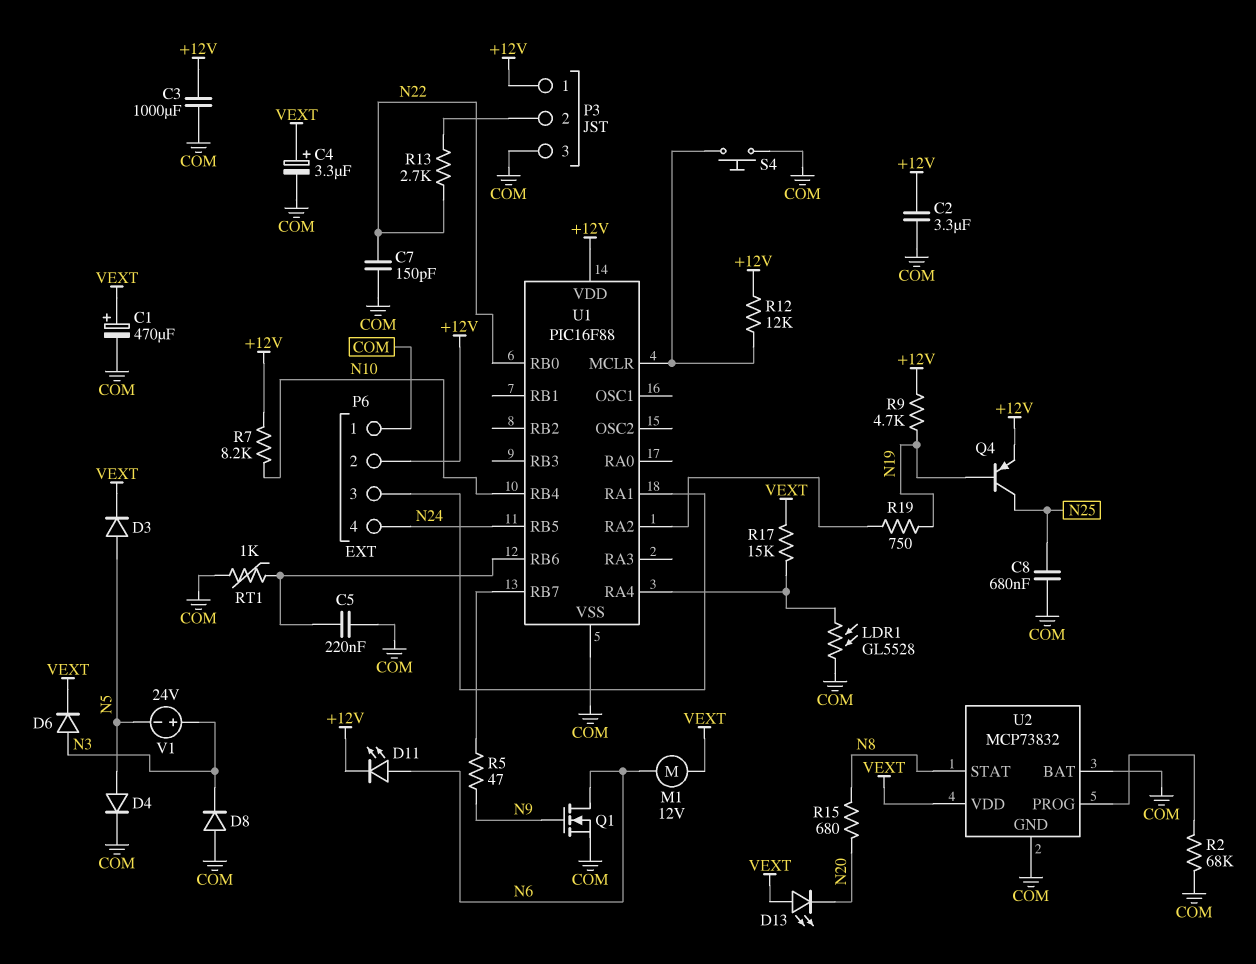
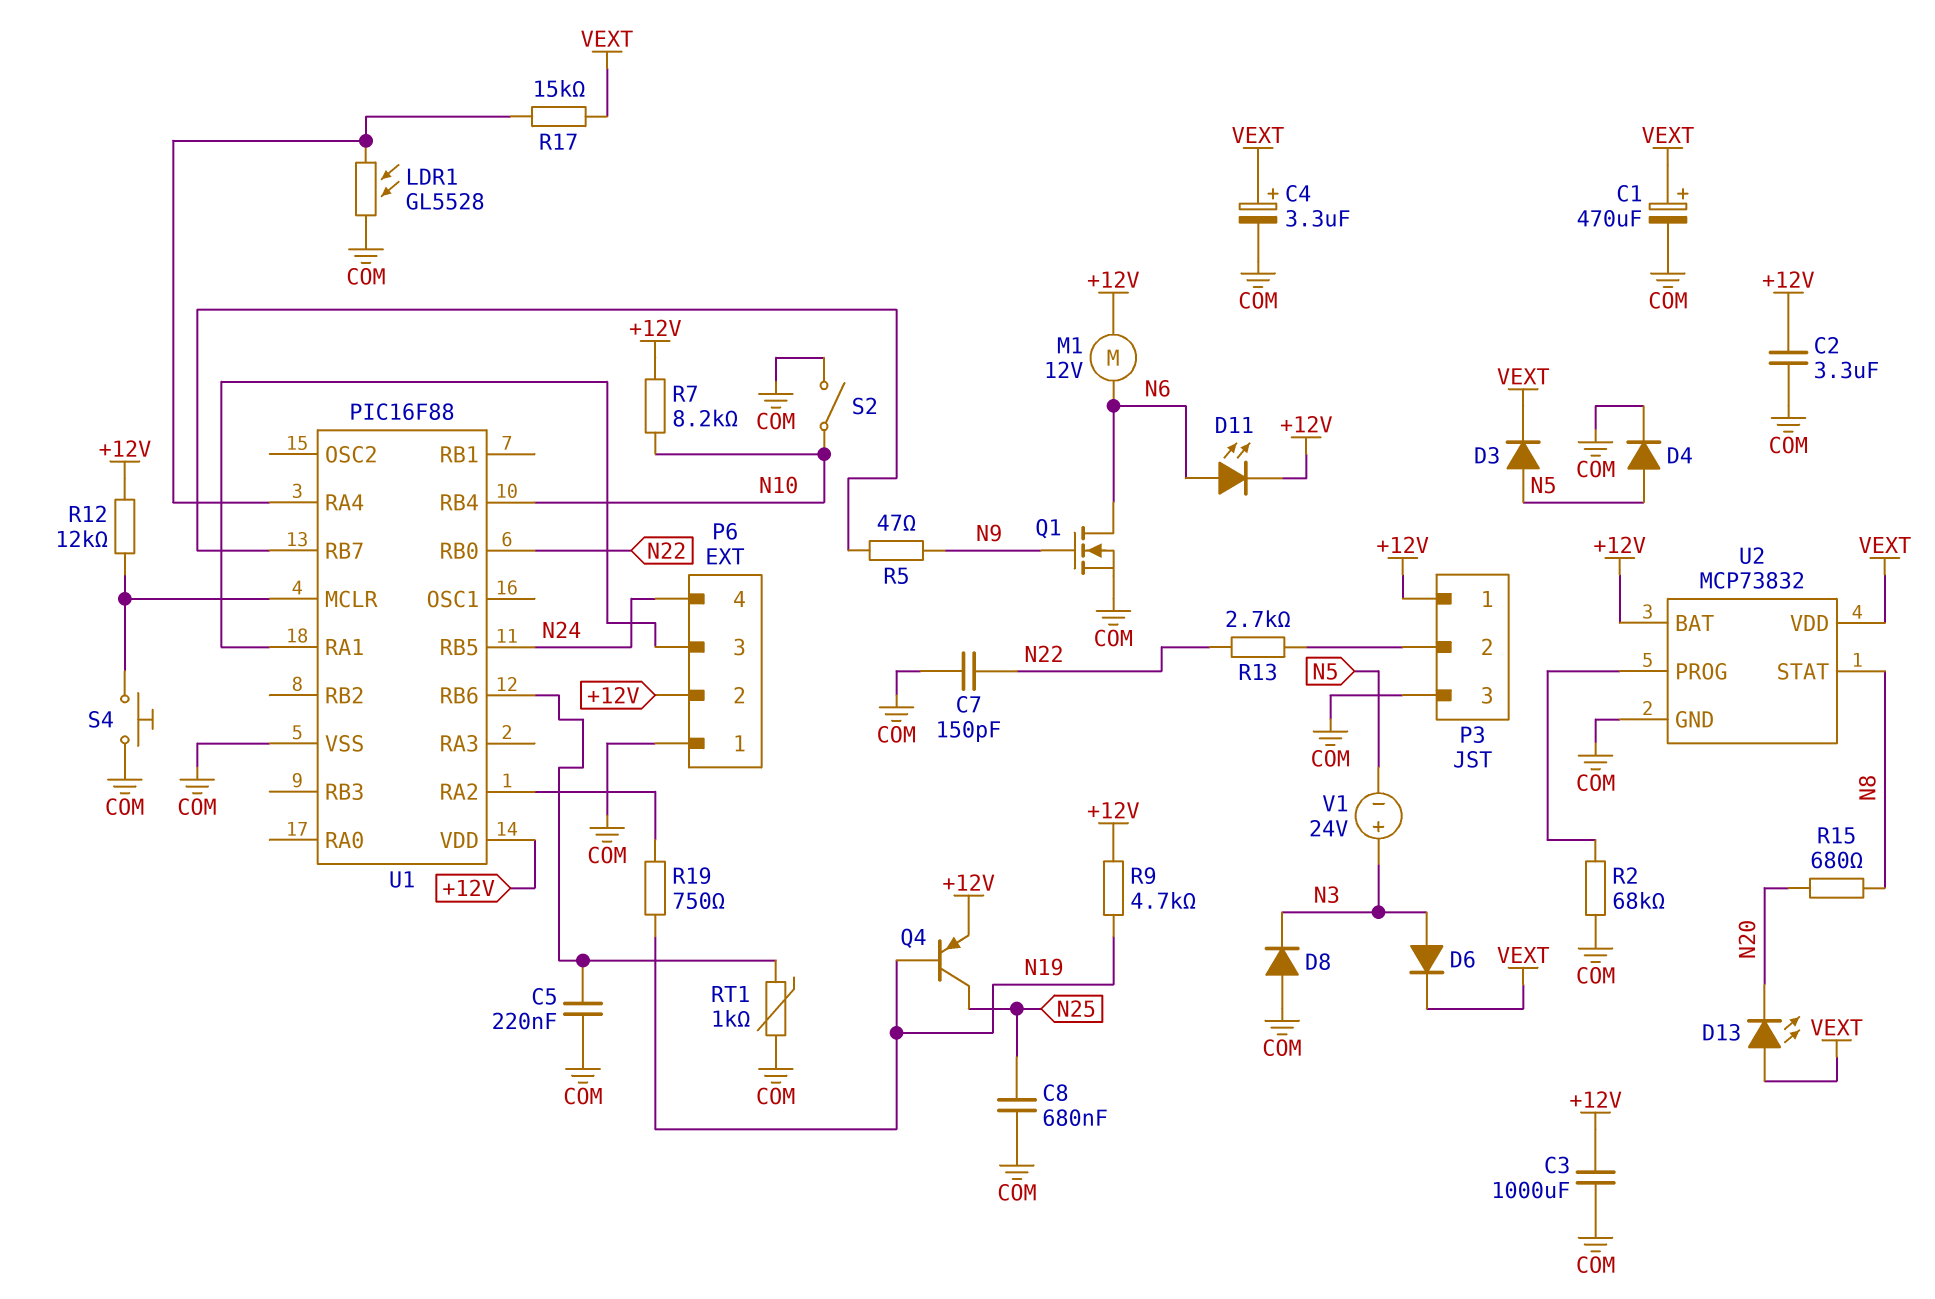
M1: motor 12V (N6, VEXT) -> motor 12V (+12V, N6)
S2: none -> switch (COM, N10)
U2 pin BAT: COM -> +12V

